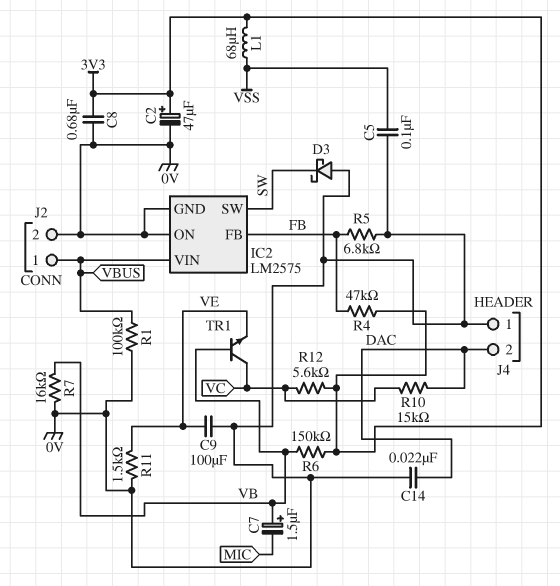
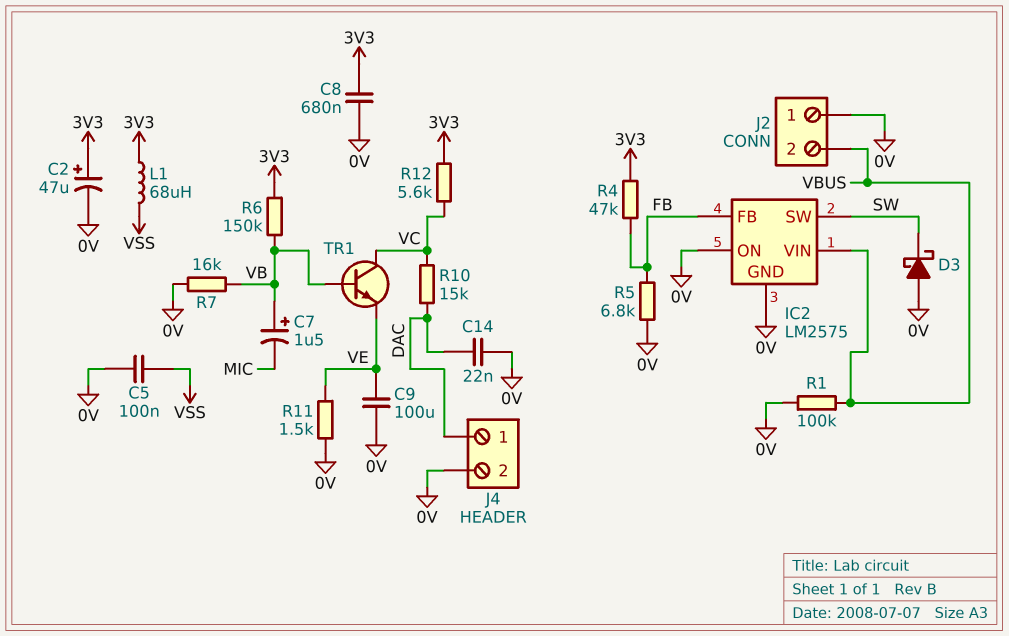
J2 pin 1: VBUS -> 0V
J2 pin 2: 0V -> VBUS
J4 pin 1: 0V -> DAC
J4 pin 2: DAC -> 0V

